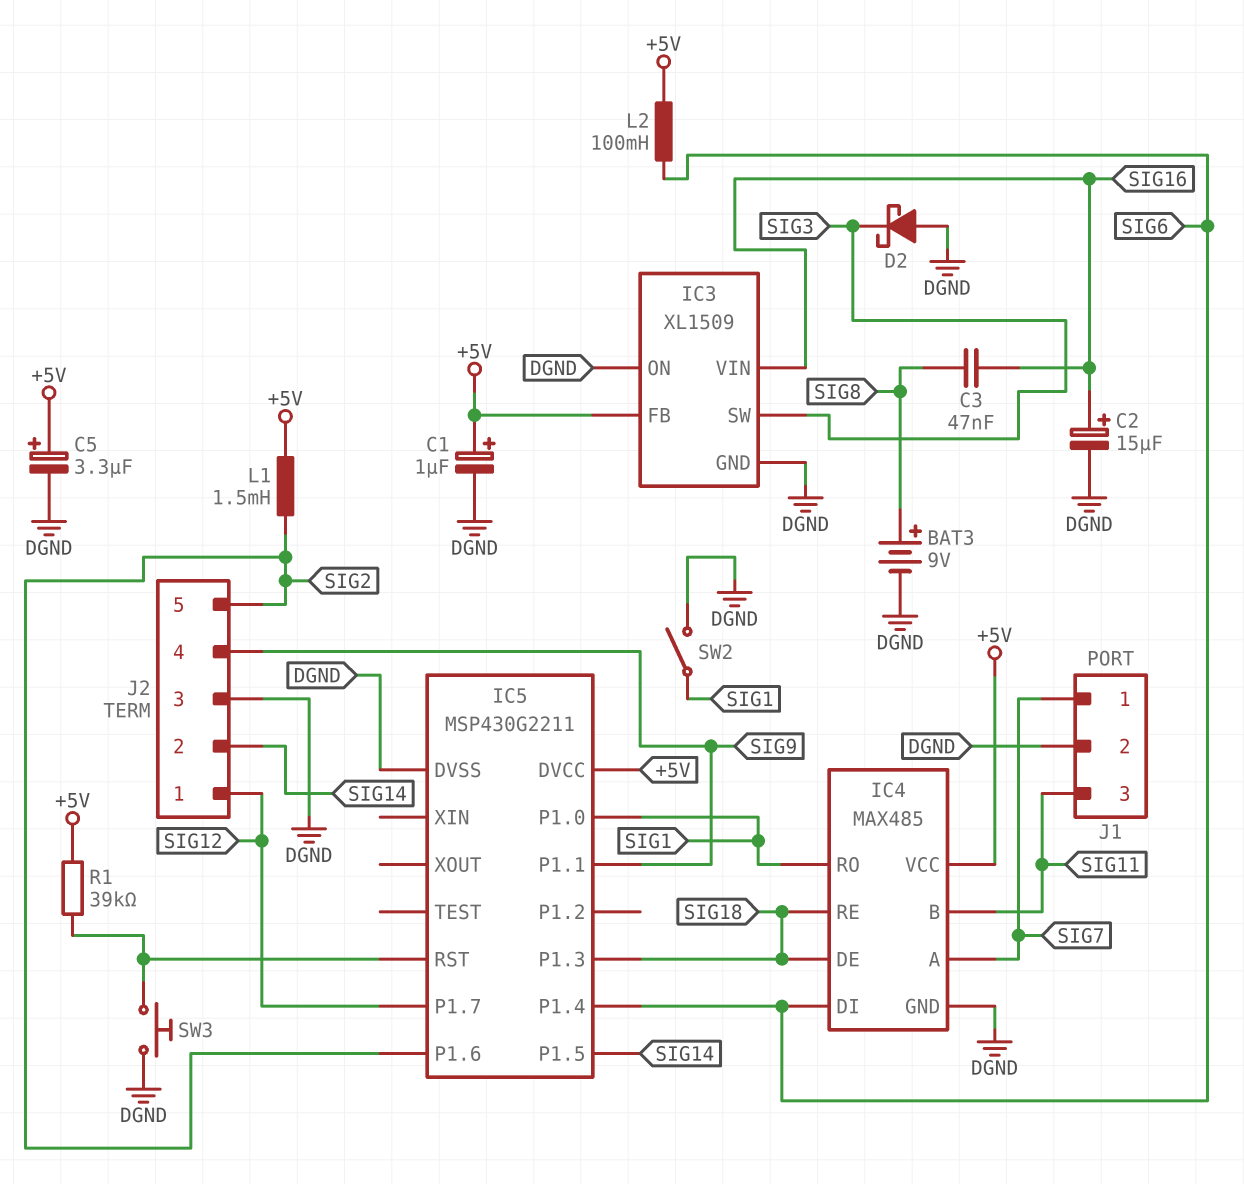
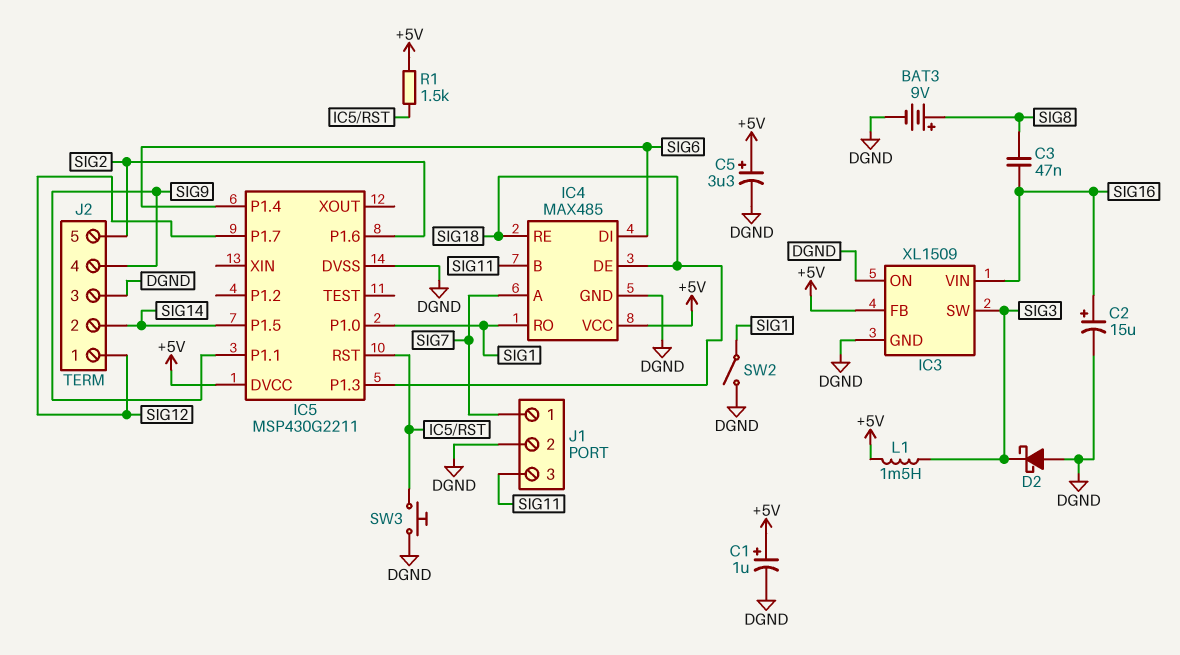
L1: 1.5mH (+5V, SIG2) -> 1.5mH (+5V, SIG3)
L2: 100mH (+5V, SIG6) -> none
R1: 39k (+5V, IC5/RST) -> 1.5k (+5V, IC5/RST)

